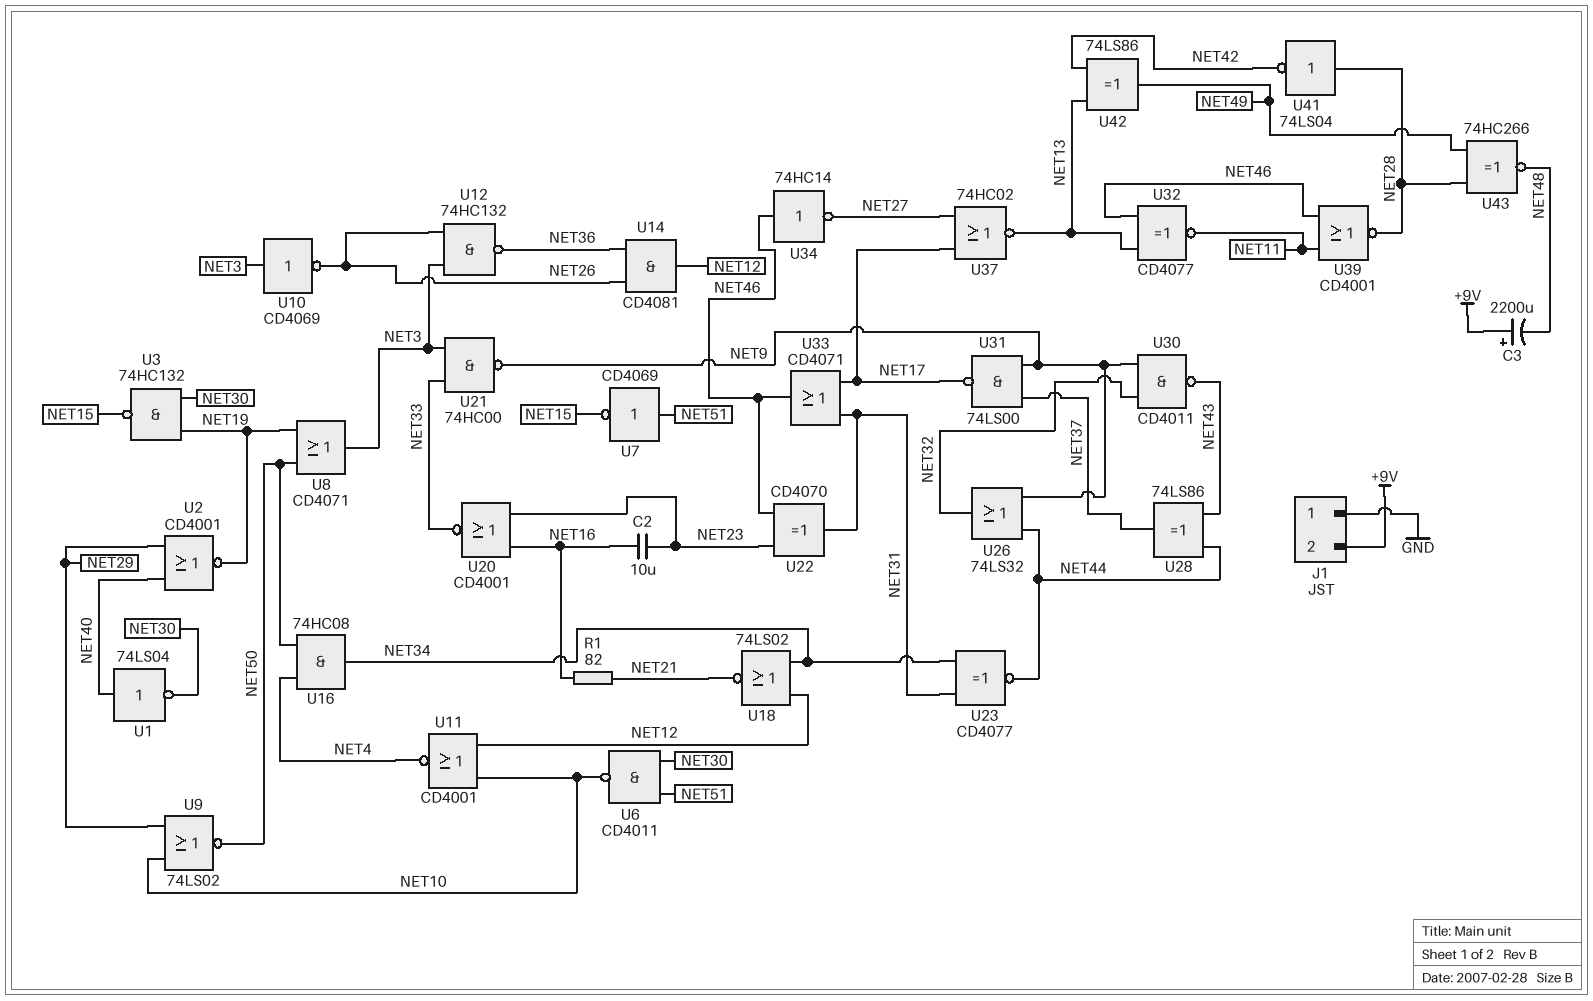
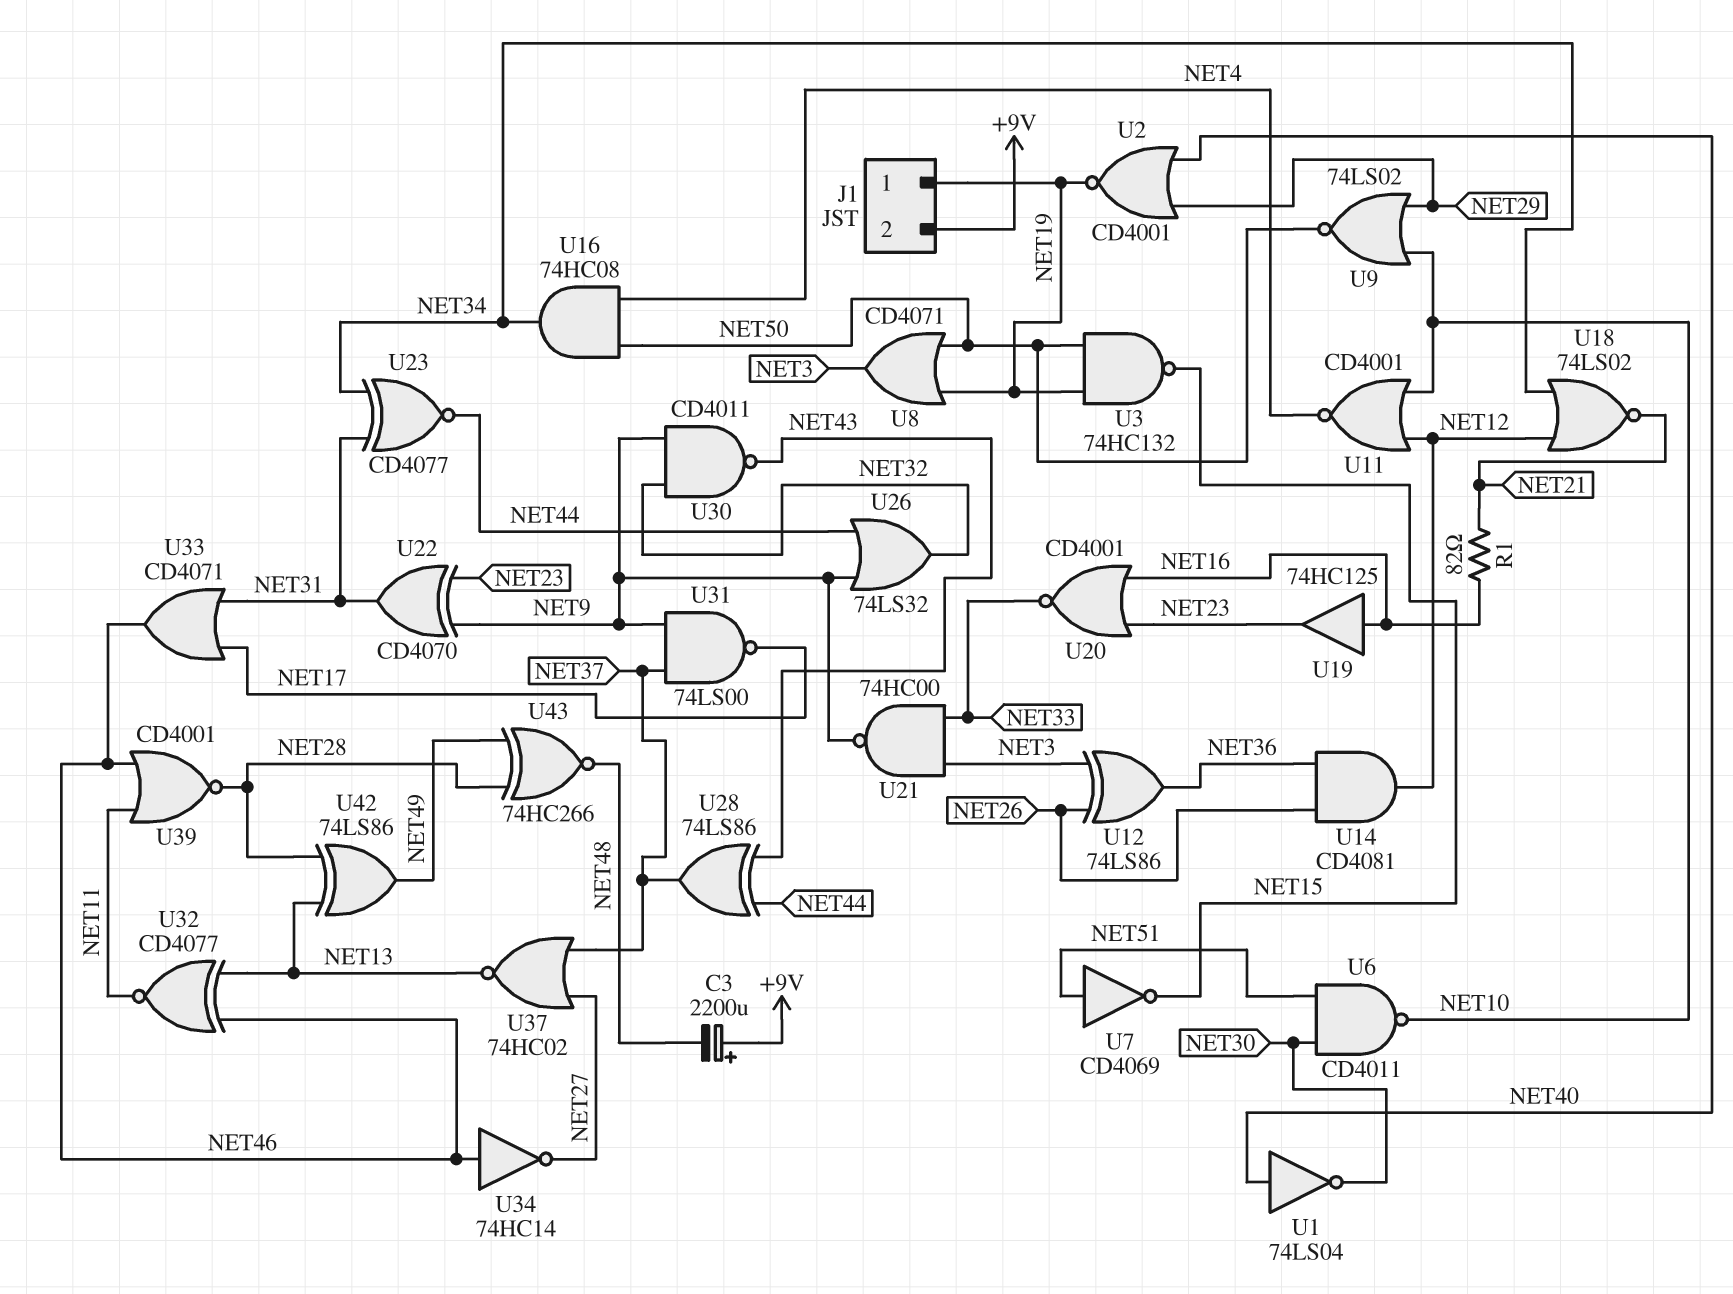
C2: 10uF (NET16, NET23) -> none
J1 pin 1: GND -> NET19
U3: NAND 74HC132 (in NET19, in NET30, out NET15) -> NAND 74HC132 (in NET19, in NET50, out NET15)
U10: NOT CD4069 (in NET3, out NET26) -> none
U12: NAND 74HC132 (in NET3, in NET26, out NET36) -> XOR 74LS86 (in NET3, in NET26, out NET36)
U19: none -> buffer 74HC125 (in NET16, out NET23)
U22: XOR CD4070 (in NET23, in NET46, out NET31) -> XOR CD4070 (in NET9, in NET23, out NET31)
U37: NOR 74HC02 (in NET17, in NET27, out NET13) -> NOR 74HC02 (in NET27, in NET37, out NET13)
U41: NOT 74LS04 (in NET28, out NET42) -> none
U42: XOR 74LS86 (in NET13, in NET42, out NET49) -> XOR 74LS86 (in NET13, in NET28, out NET49)

